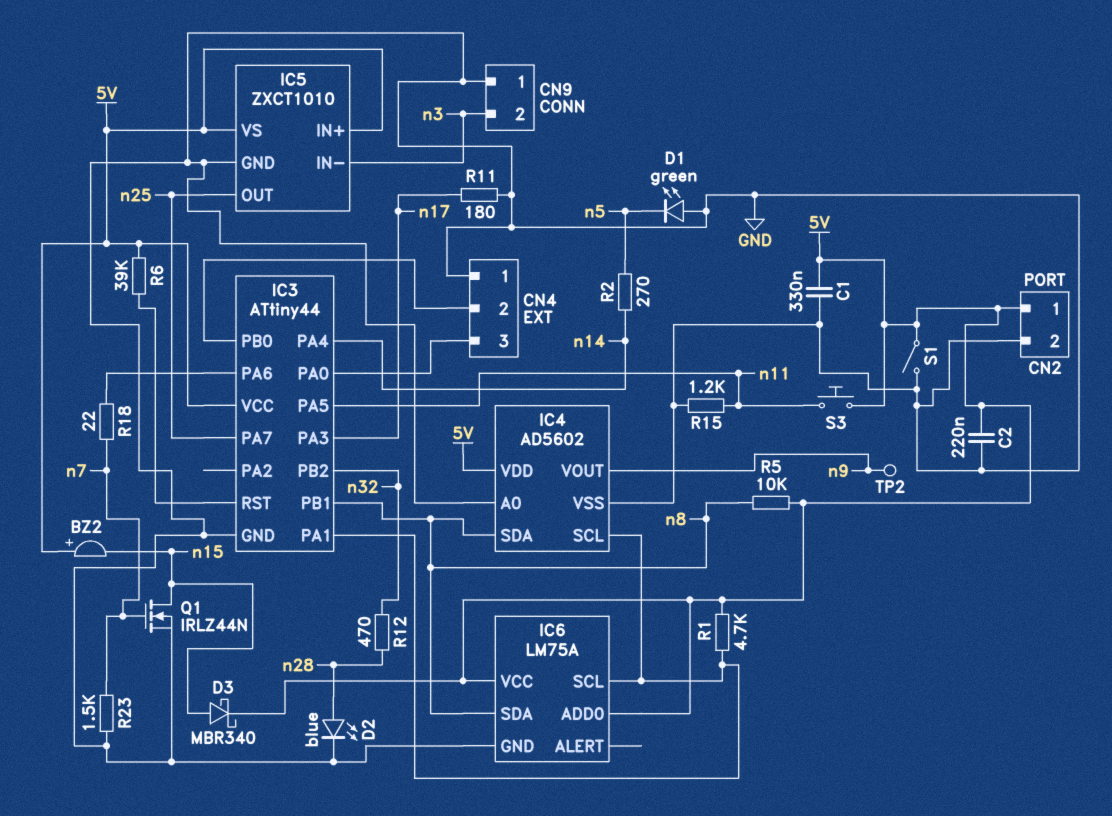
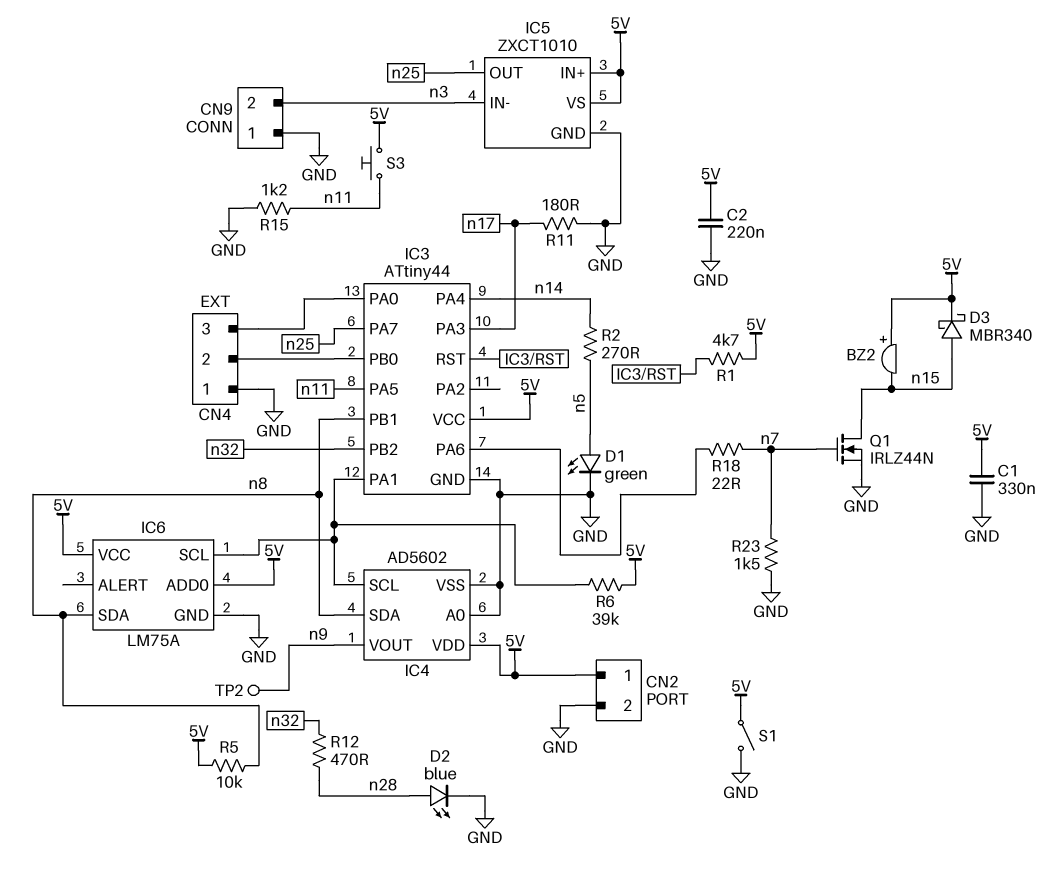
D1: LED green (A GND, K n5) -> LED green (A n5, K GND)
R1: 4.7k (5V, IC3/PA1) -> 4.7k (5V, IC3/RST)
R6: 39k (5V, IC3/RST) -> 39k (5V, IC3/PA1)

